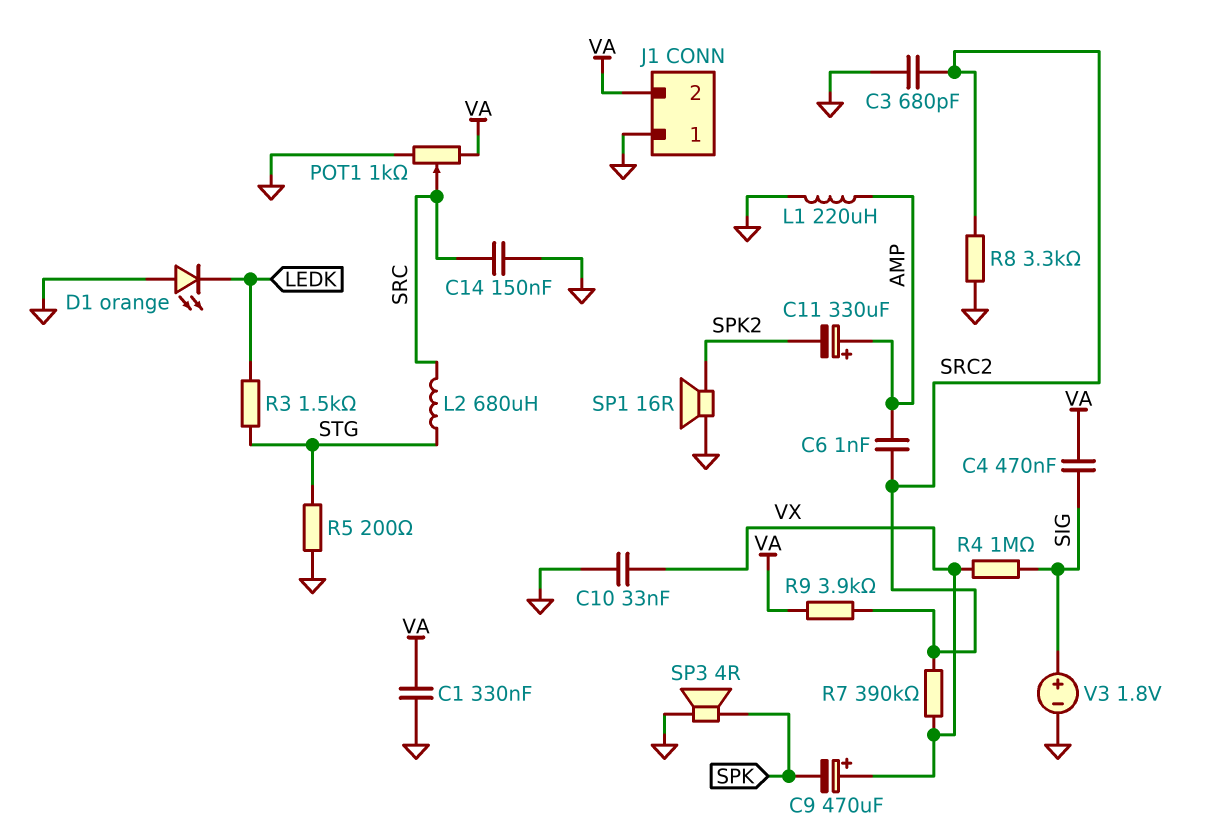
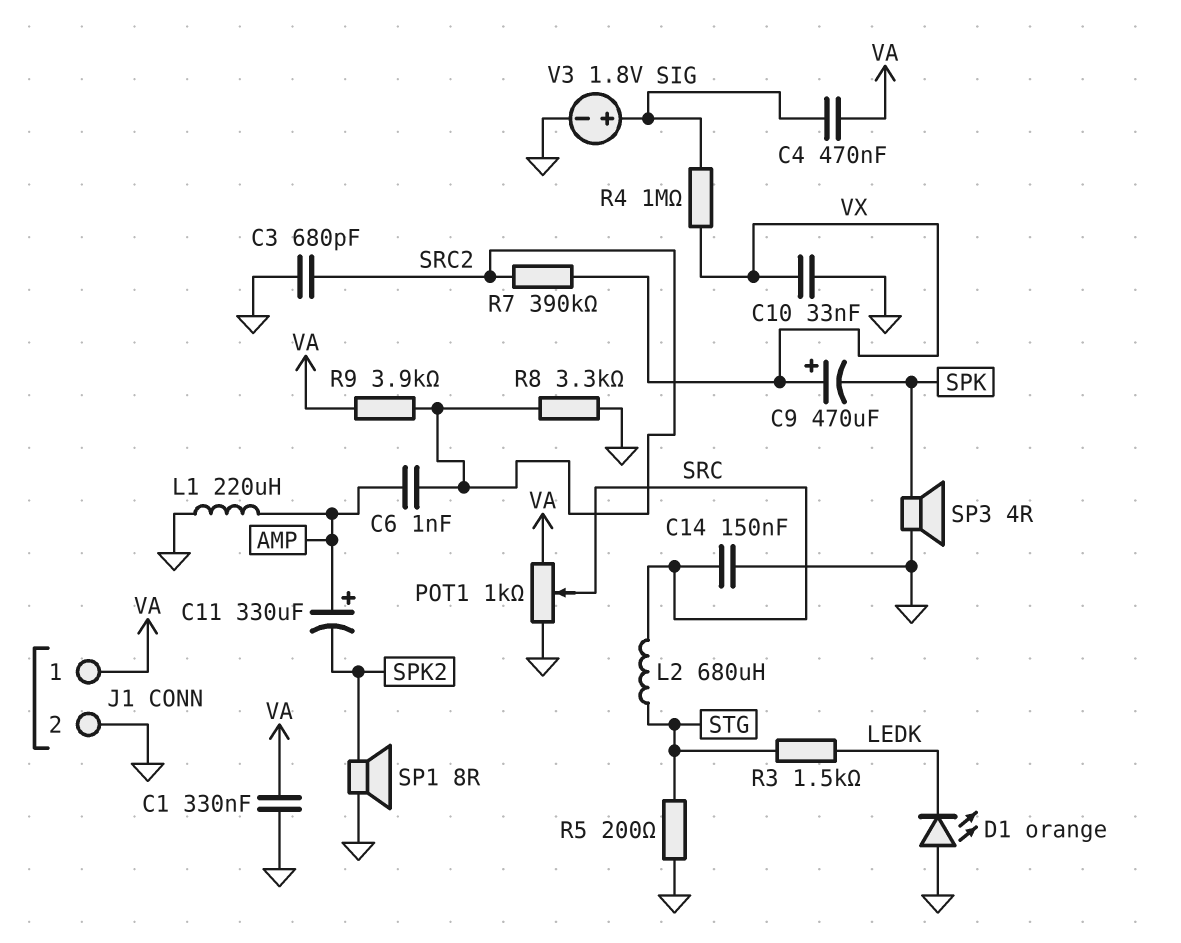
J1 pin 1: GND -> VA
J1 pin 2: VA -> GND
SP1: speaker 16R (GND, SPK2) -> speaker 8R (GND, SPK2)

